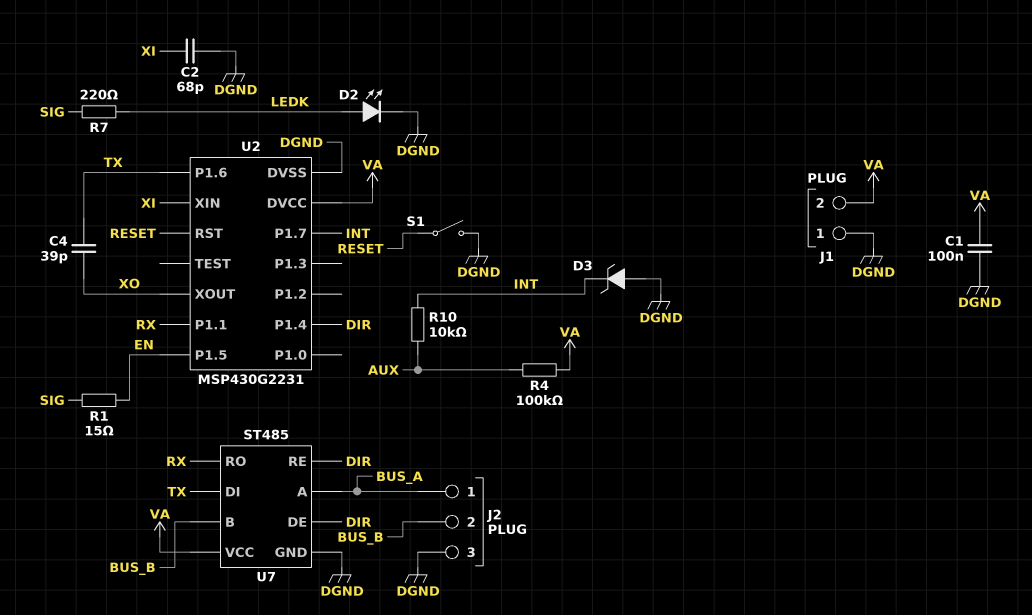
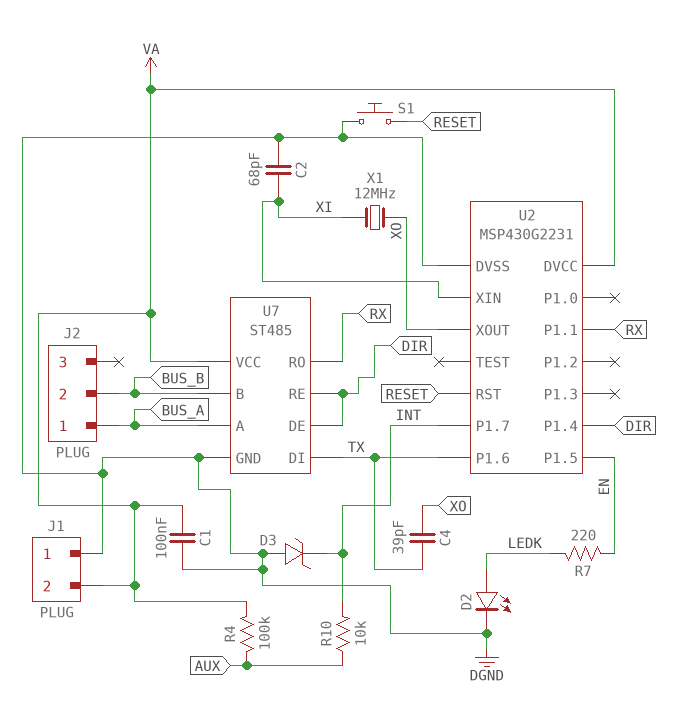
J2 pin 3: DGND -> none
R1: 15 (EN, SIG) -> none
R7: 220 (LEDK, SIG) -> 220 (EN, LEDK)
S1: switch (DGND, RESET) -> button (DGND, RESET)
X1: none -> 12MHz (XI, XO)

